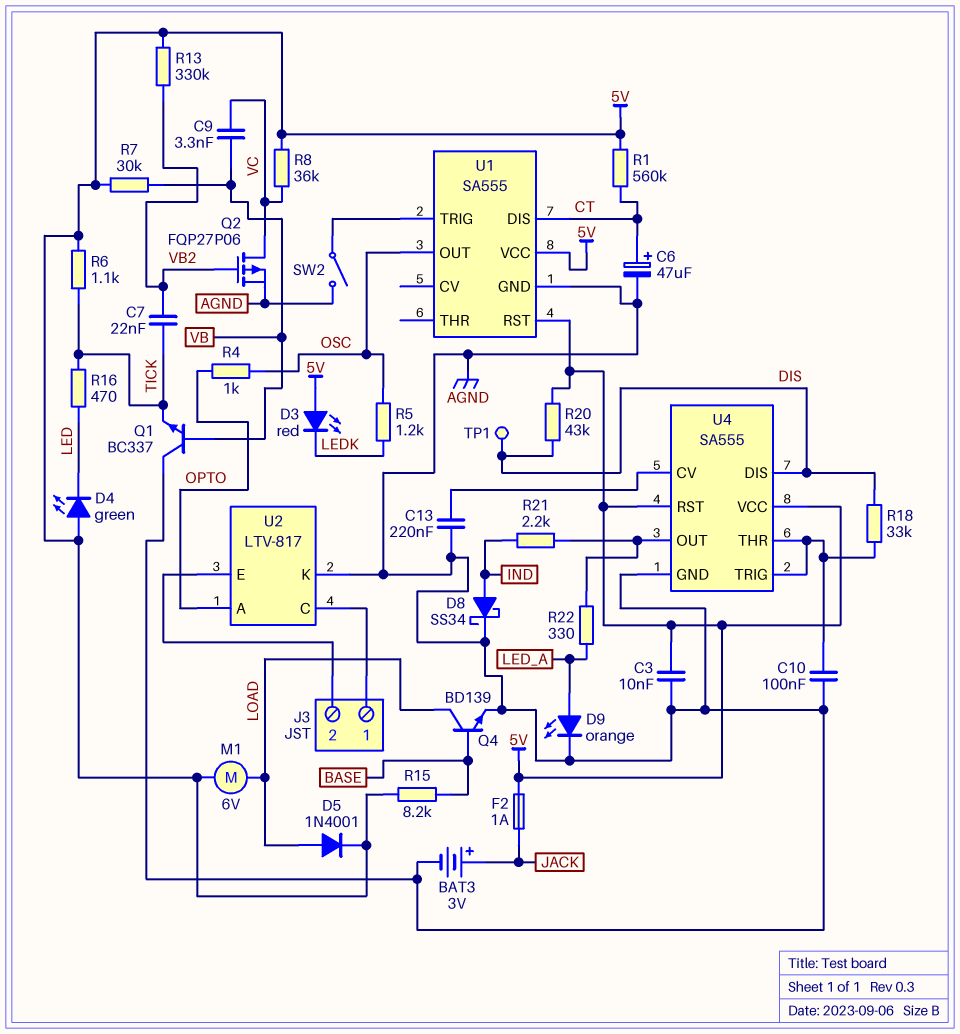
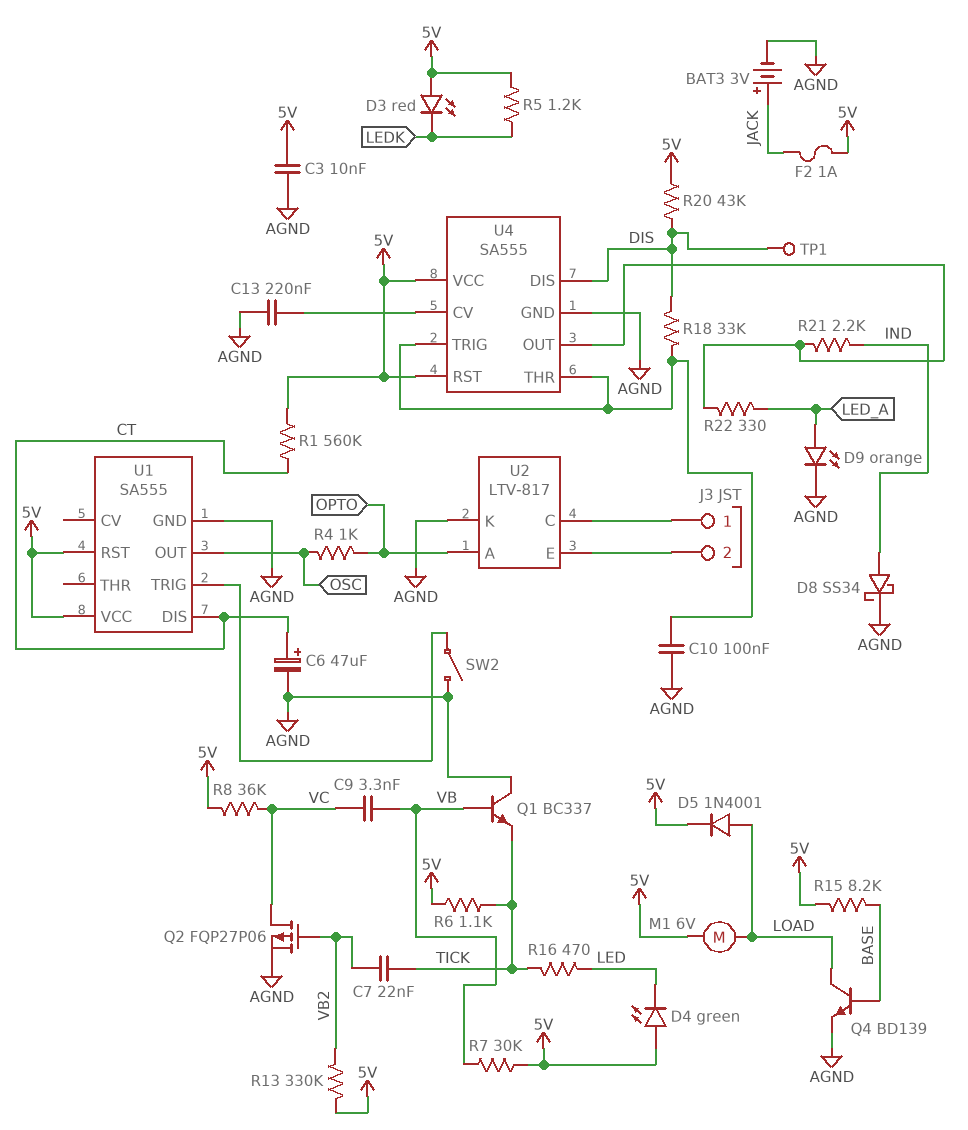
R5: 1.2k (LEDK, OSC) -> 1.2k (5V, LEDK)

